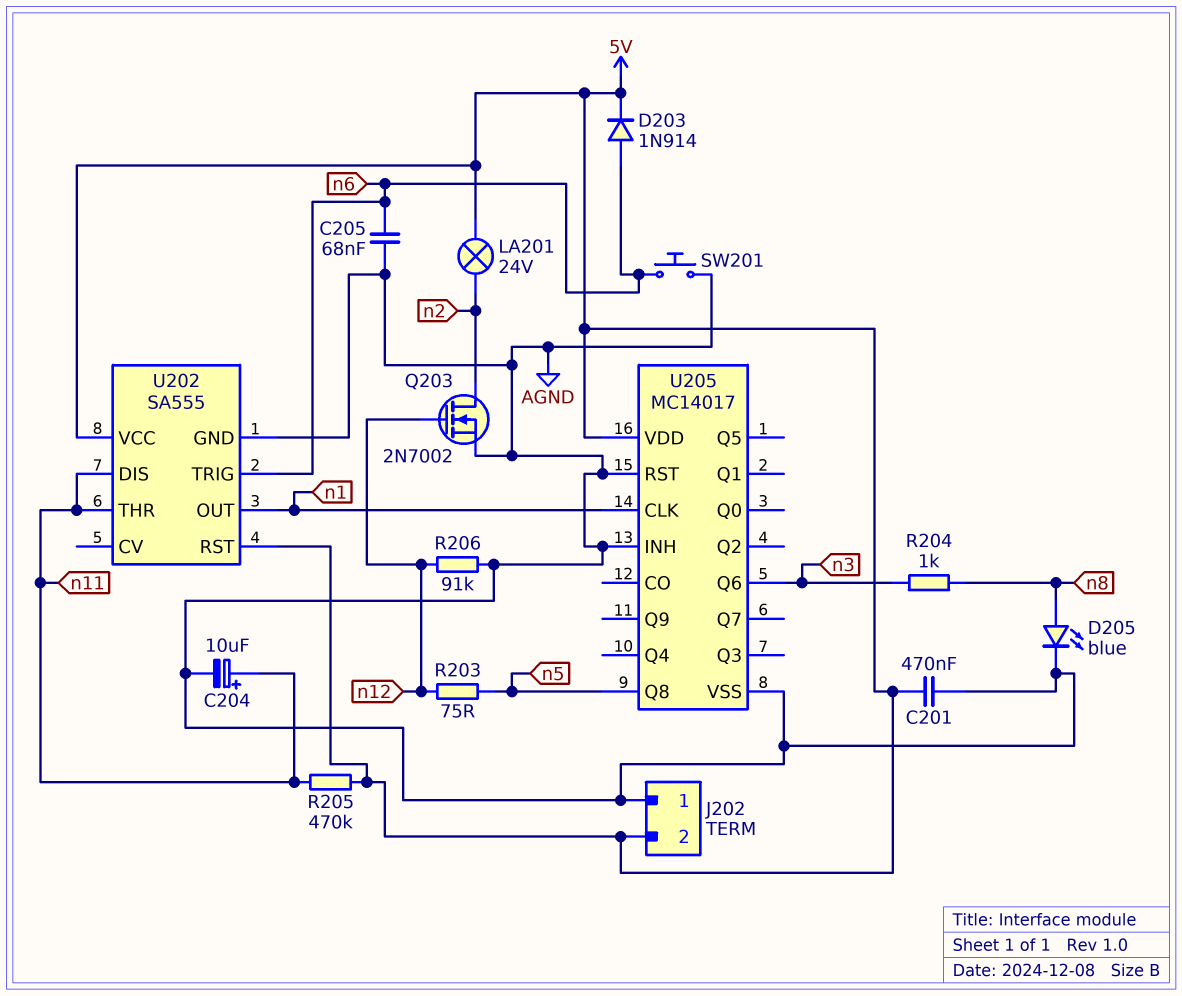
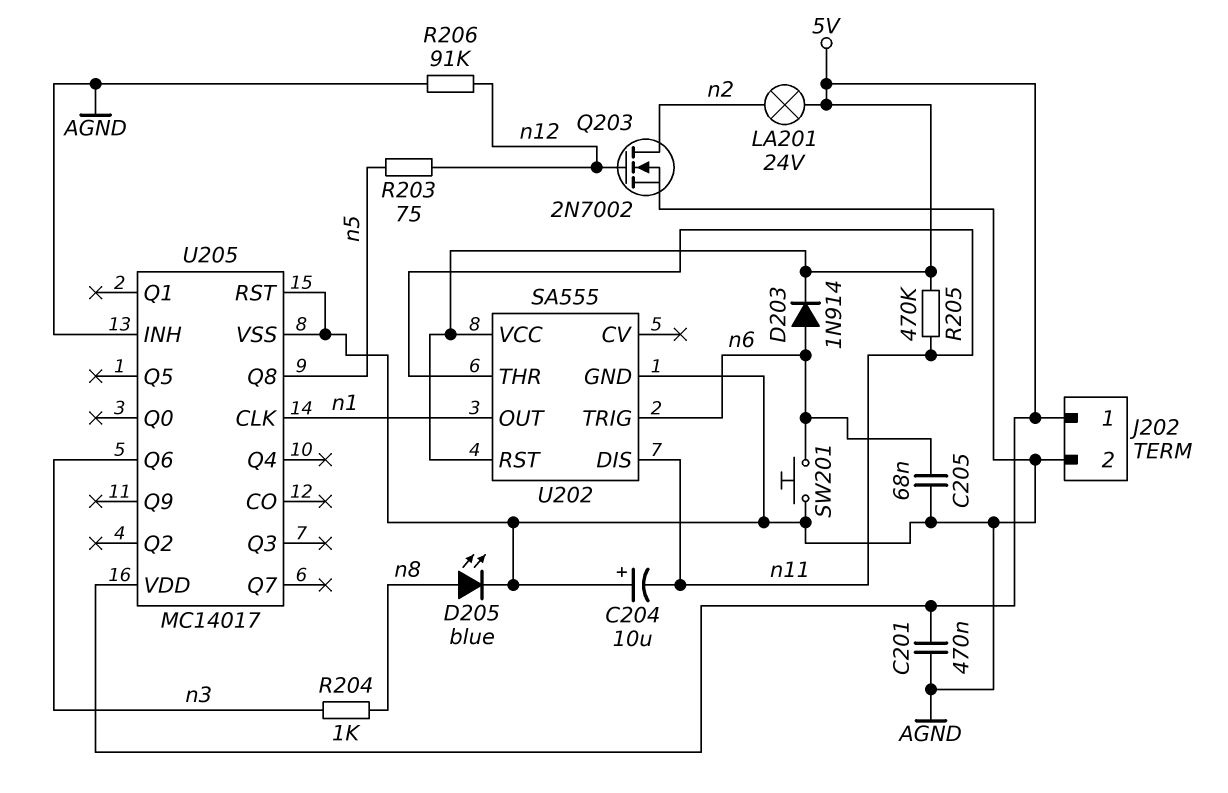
C204: 10uF (plus n11, minus AGND) -> 10uF (plus AGND, minus n11)
J202 pin 1: AGND -> 5V
J202 pin 2: 5V -> AGND

